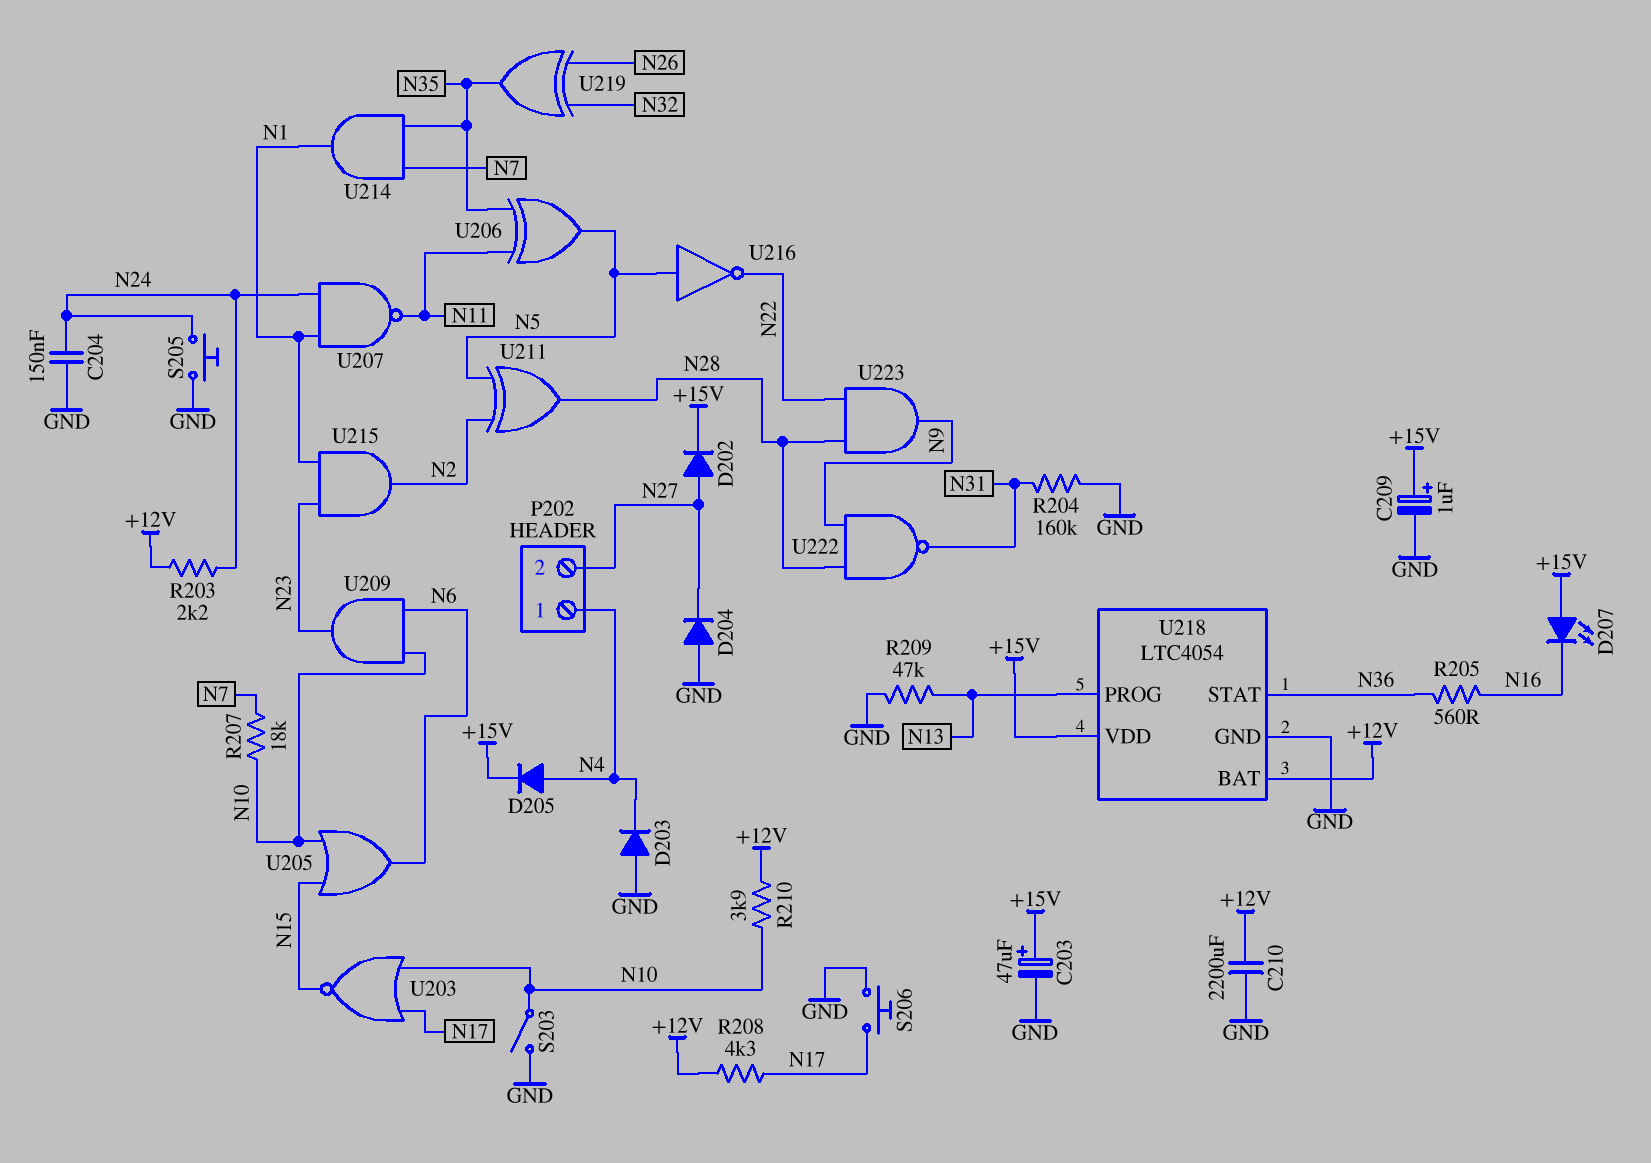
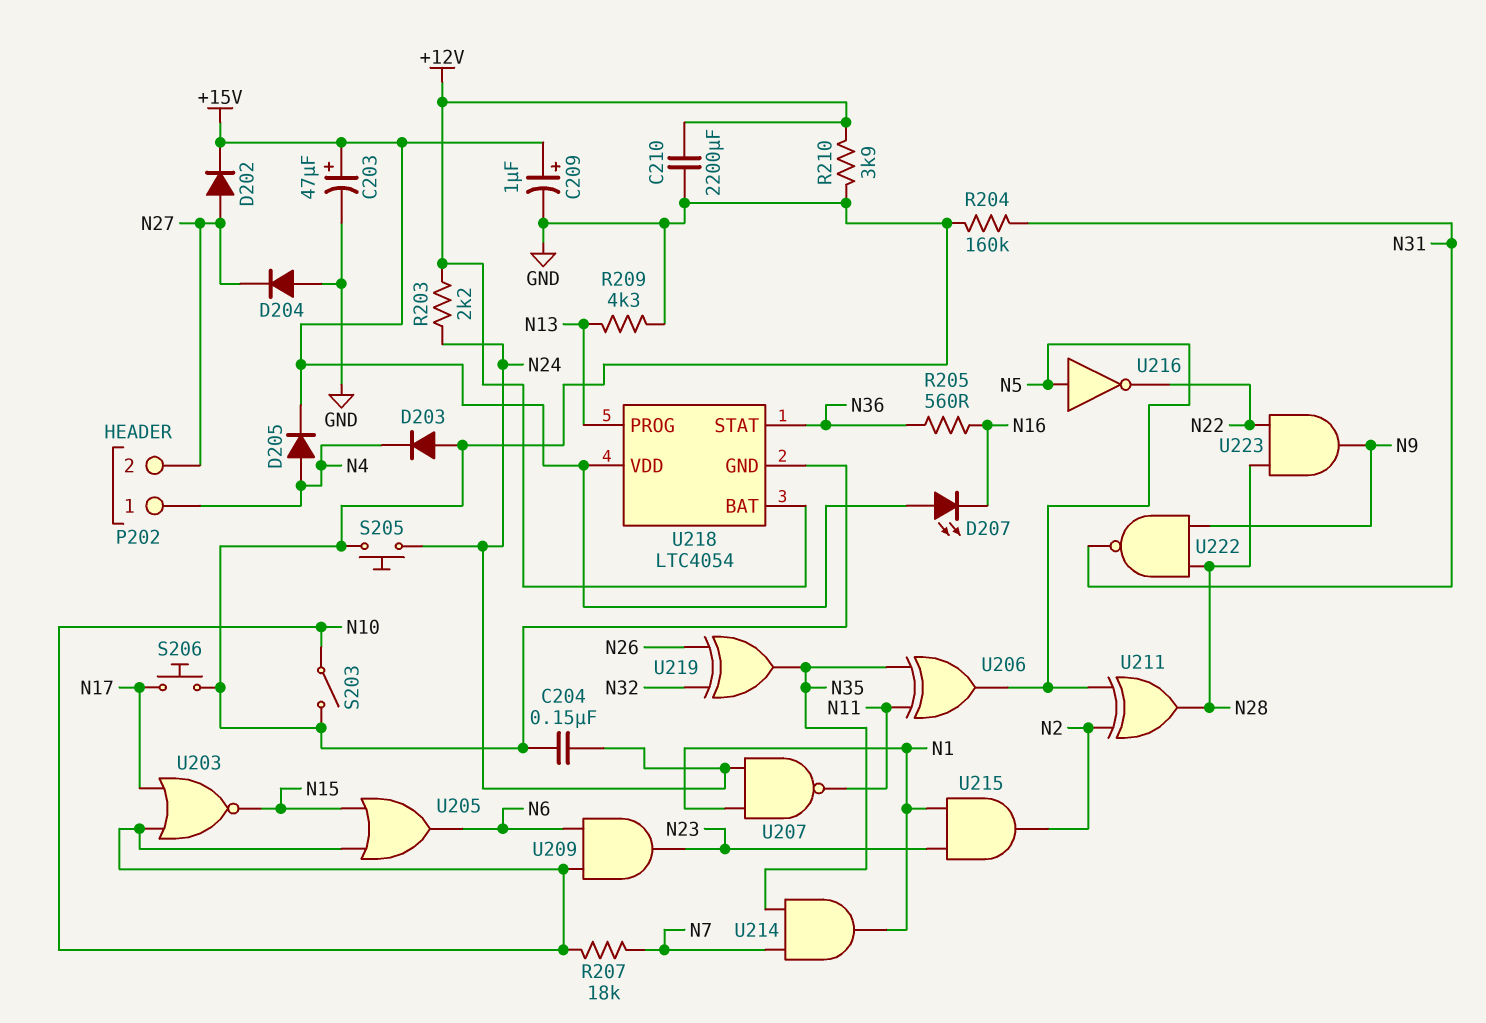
R208: 4.3k (+12V, N17) -> none
R209: 47k (GND, N13) -> 4.3k (GND, N13)
R210: 3.9k (+12V, N10) -> 3.9k (+12V, GND)

